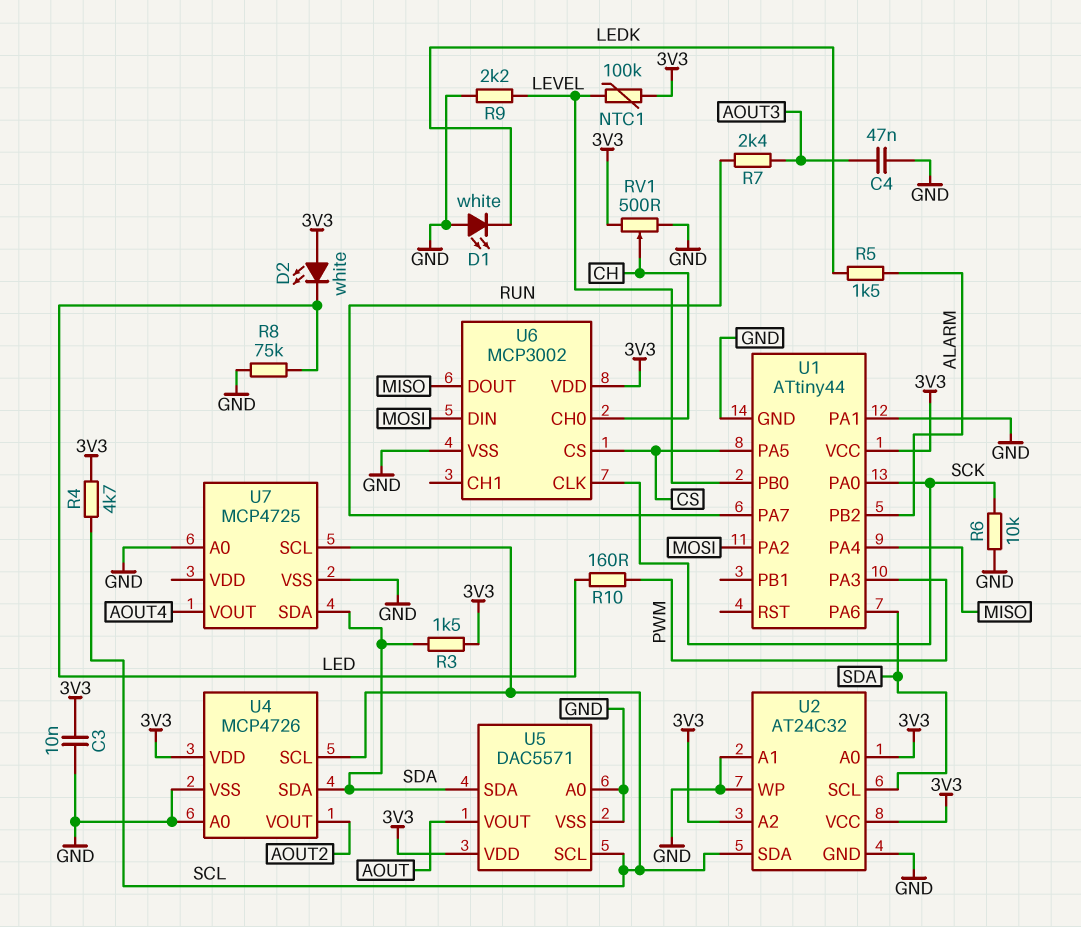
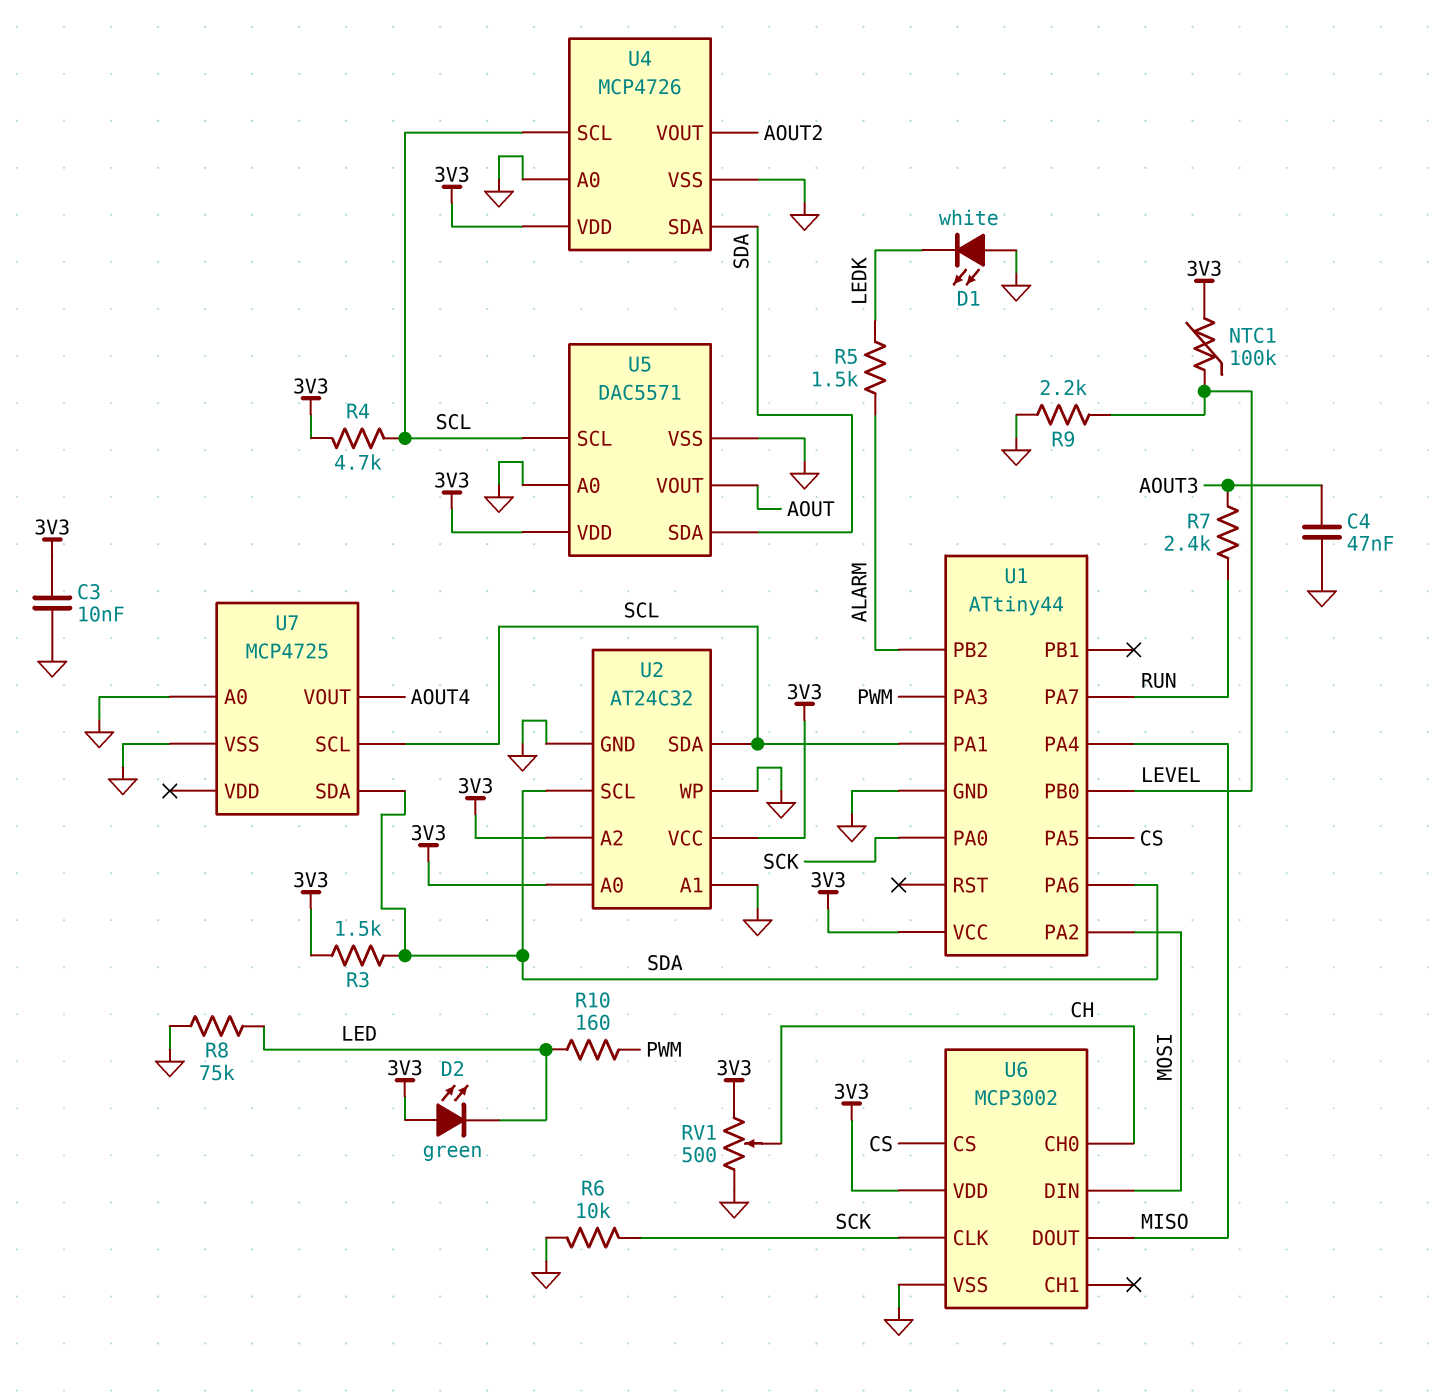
D2: LED white (A 3V3, K LED) -> LED green (A 3V3, K LED)
U1 pin PA1: GND -> SCL

